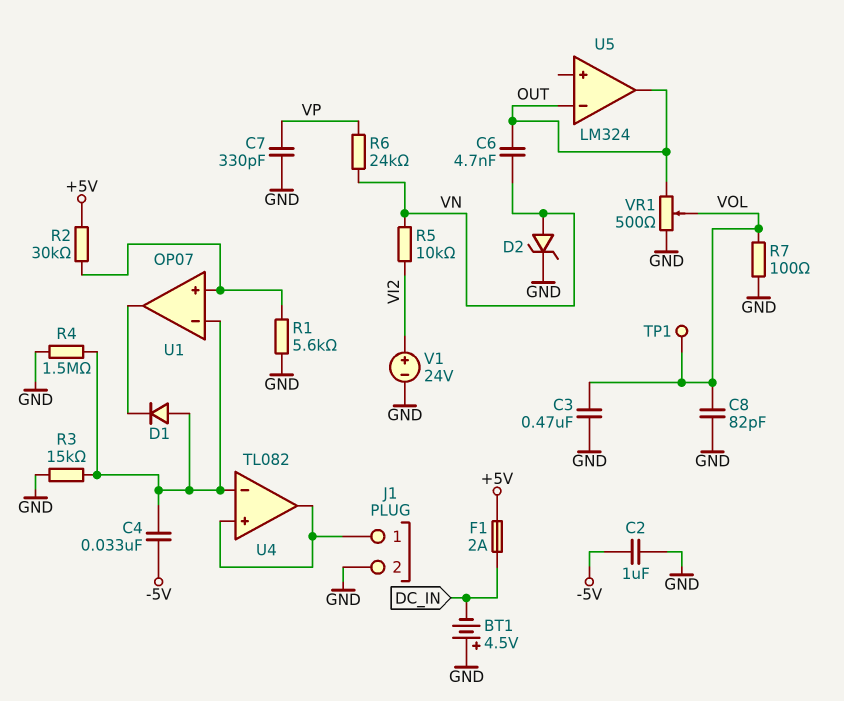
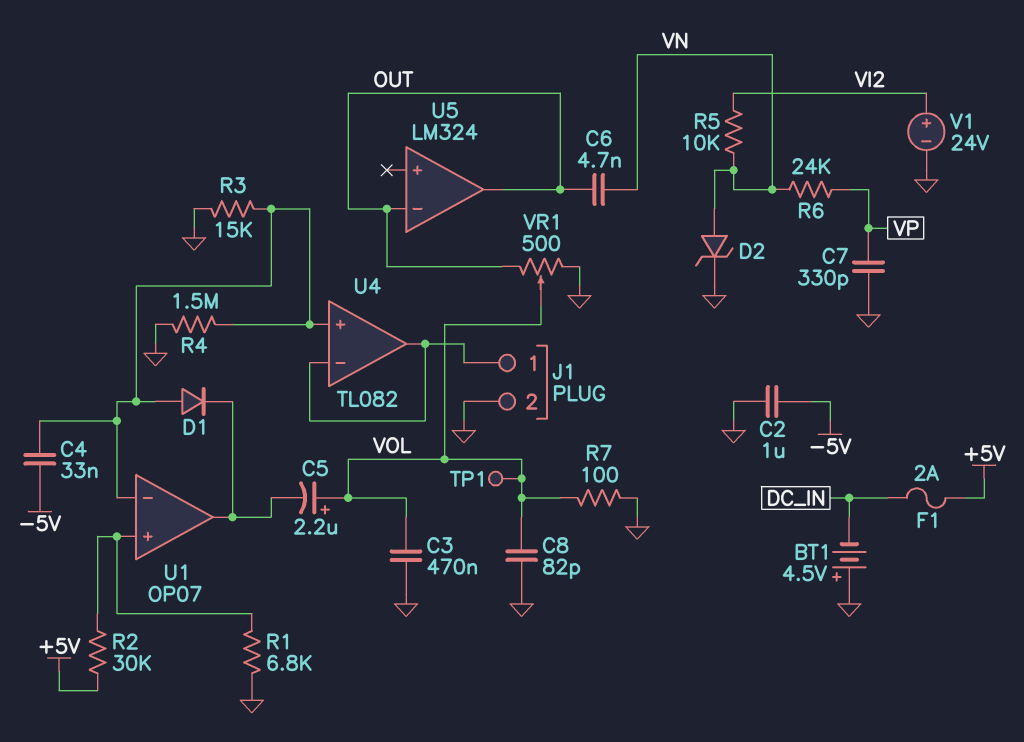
C5: none -> 2.2uF (plus VOL, minus U1/out)
R1: 5.6k (GND, U1/in+) -> 6.8k (GND, U1/in+)
U4 pin in+: J1/1 -> U1/in-
U4 pin in-: U1/in- -> J1/1

